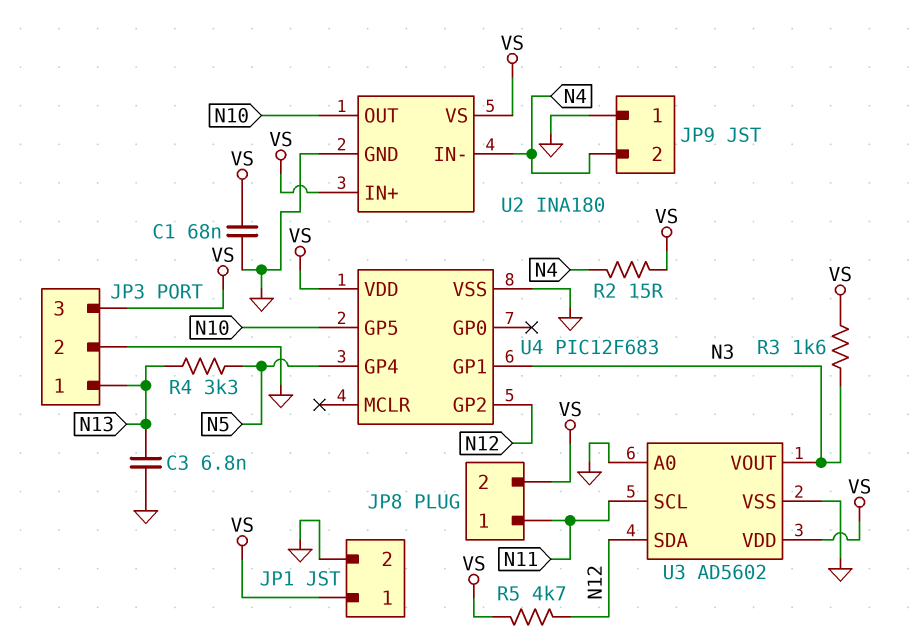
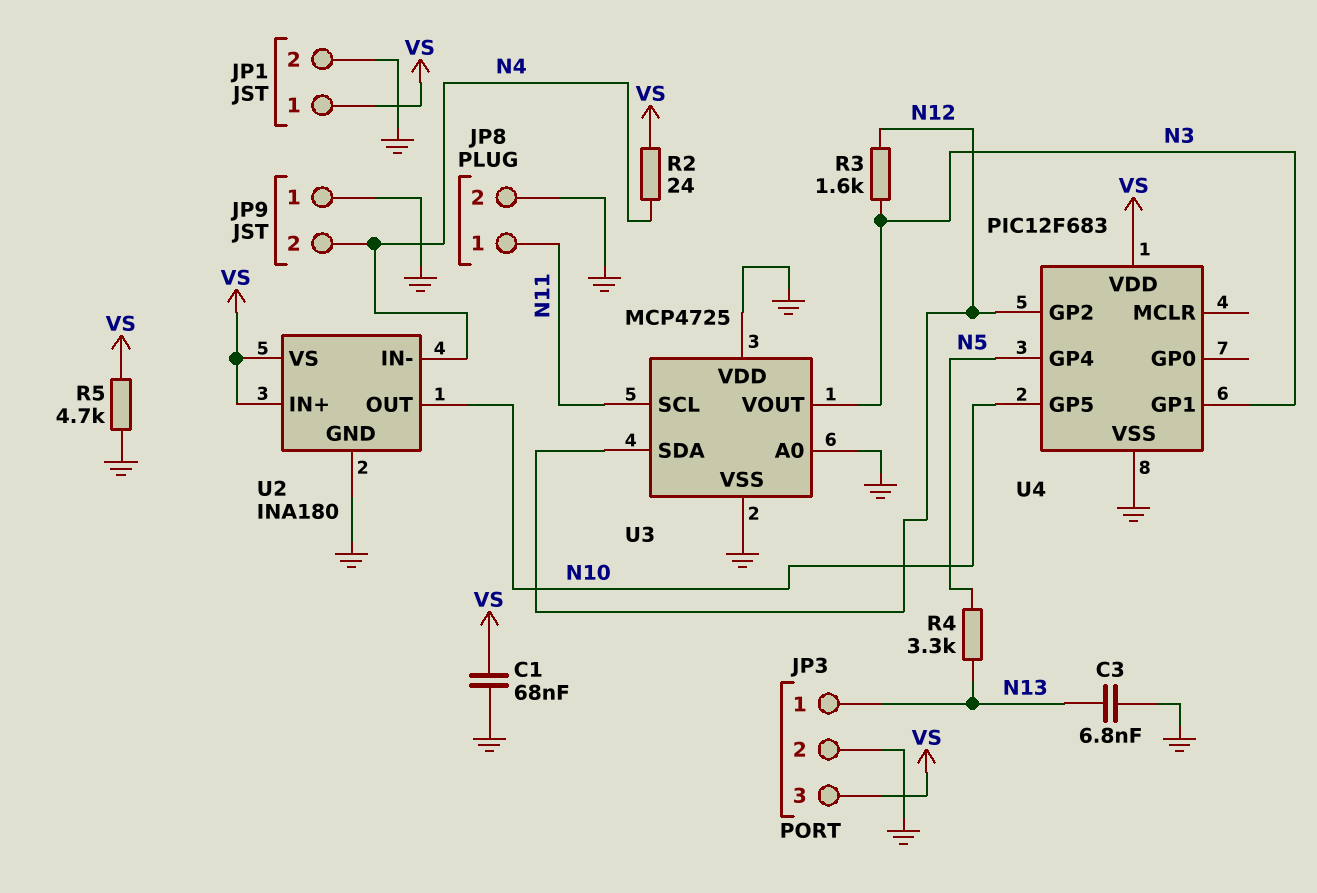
JP8 pin 2: VS -> GND
R2: 15 (N4, VS) -> 24 (N4, VS)
R3: 1.6k (N3, VS) -> 1.6k (N3, N12)
R5: 4.7k (N12, VS) -> 4.7k (GND, VS)
U3: AD5602 -> MCP4725
U3 pin VDD: VS -> GND

